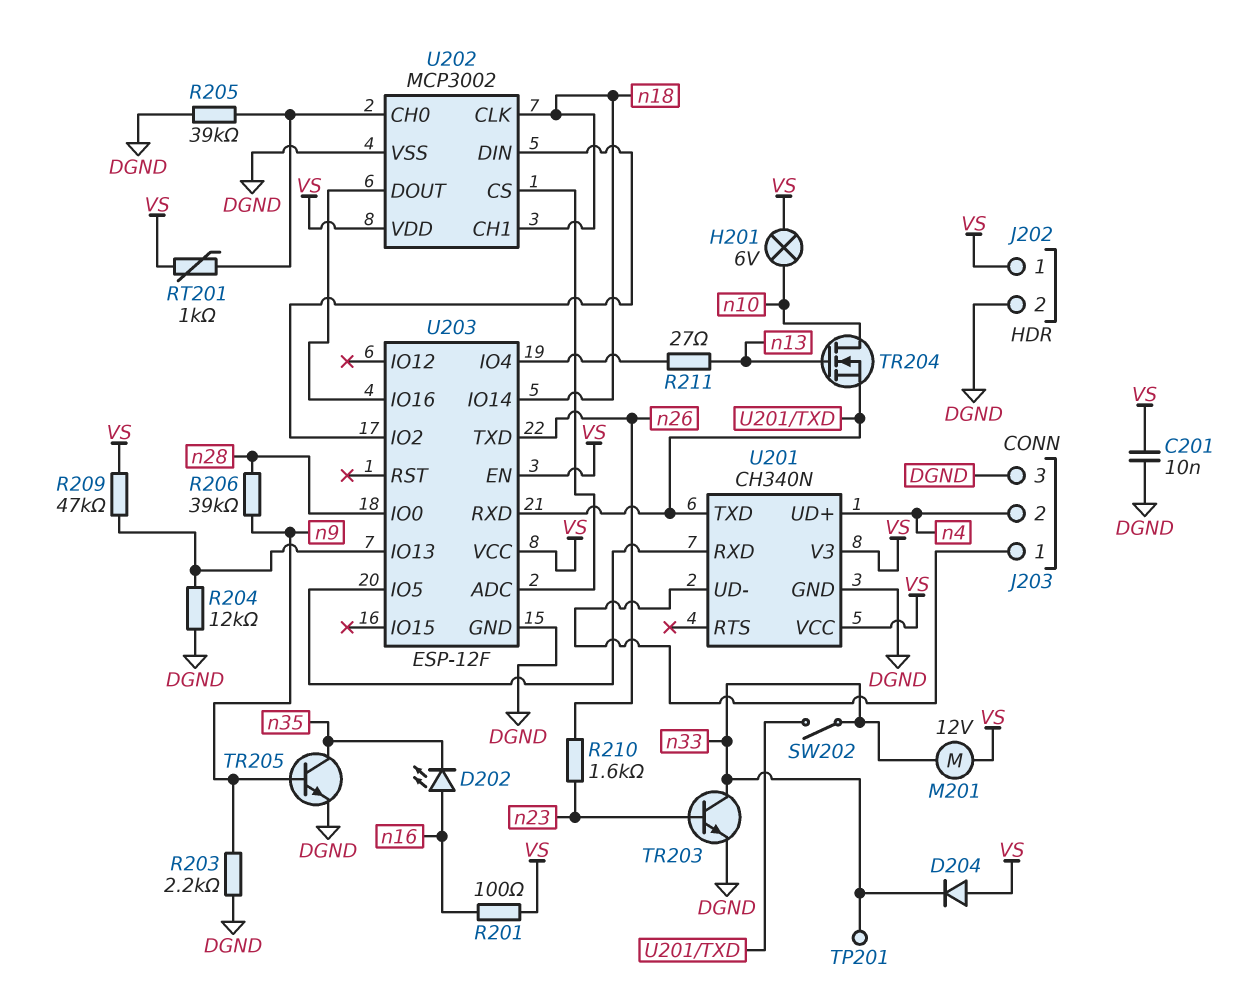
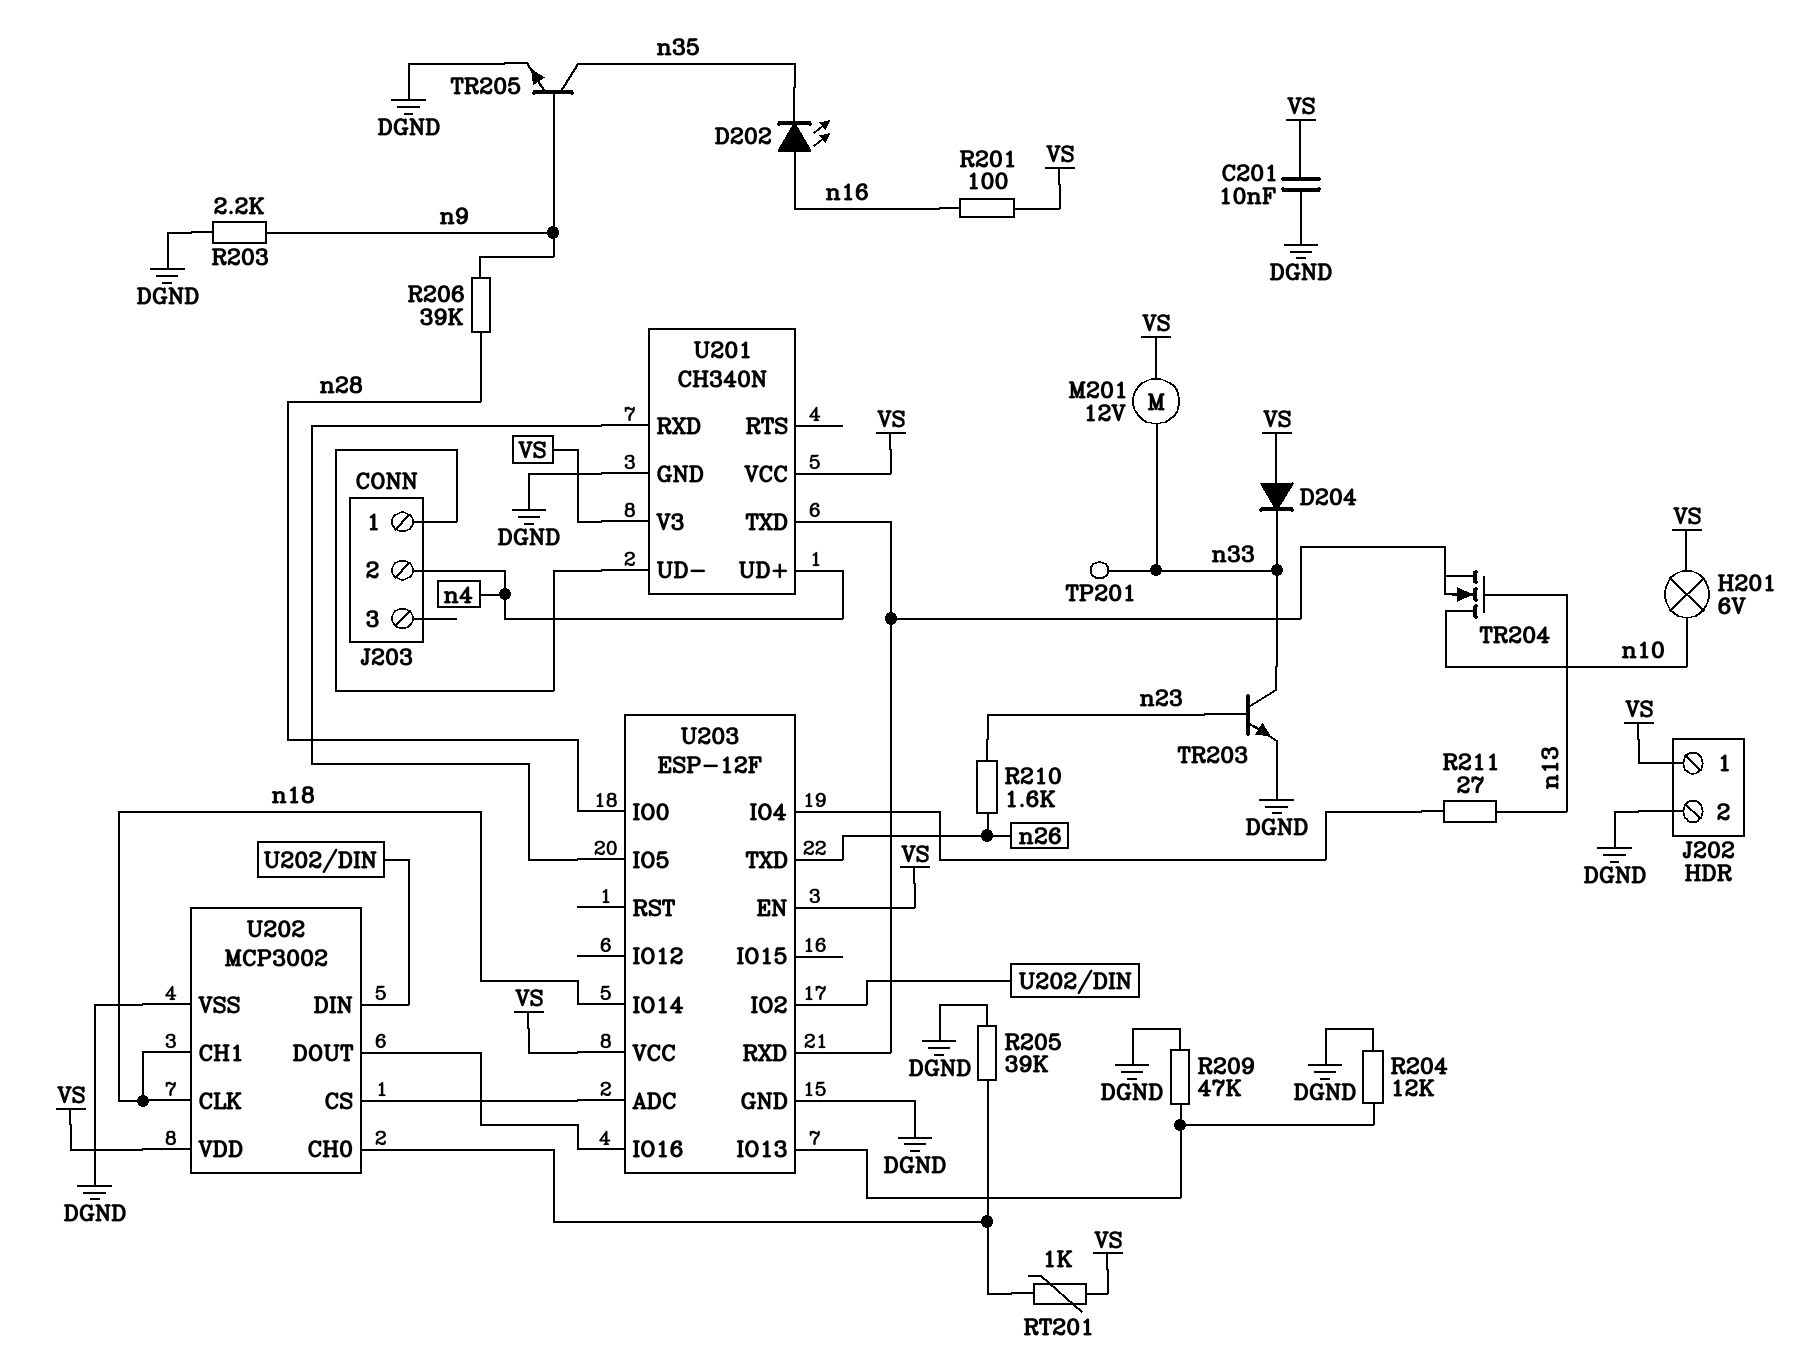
J203 pin 3: DGND -> none
R209: 47k (U203/IO13, VS) -> 47k (DGND, U203/IO13)
SW202: switch (U201/TXD, n33) -> none

